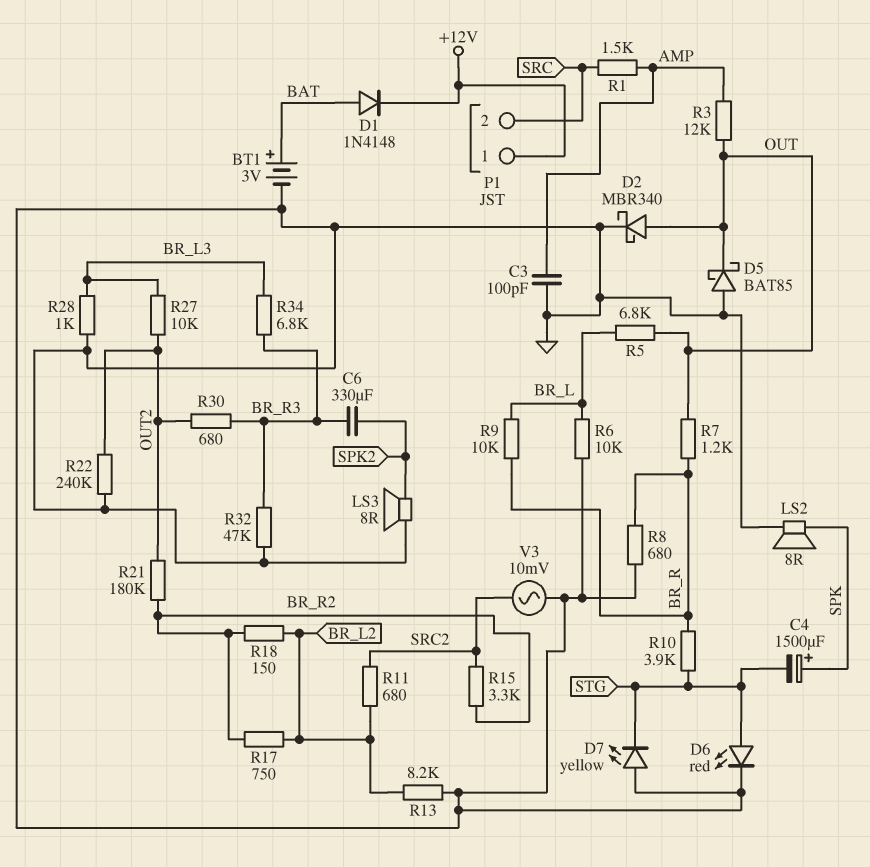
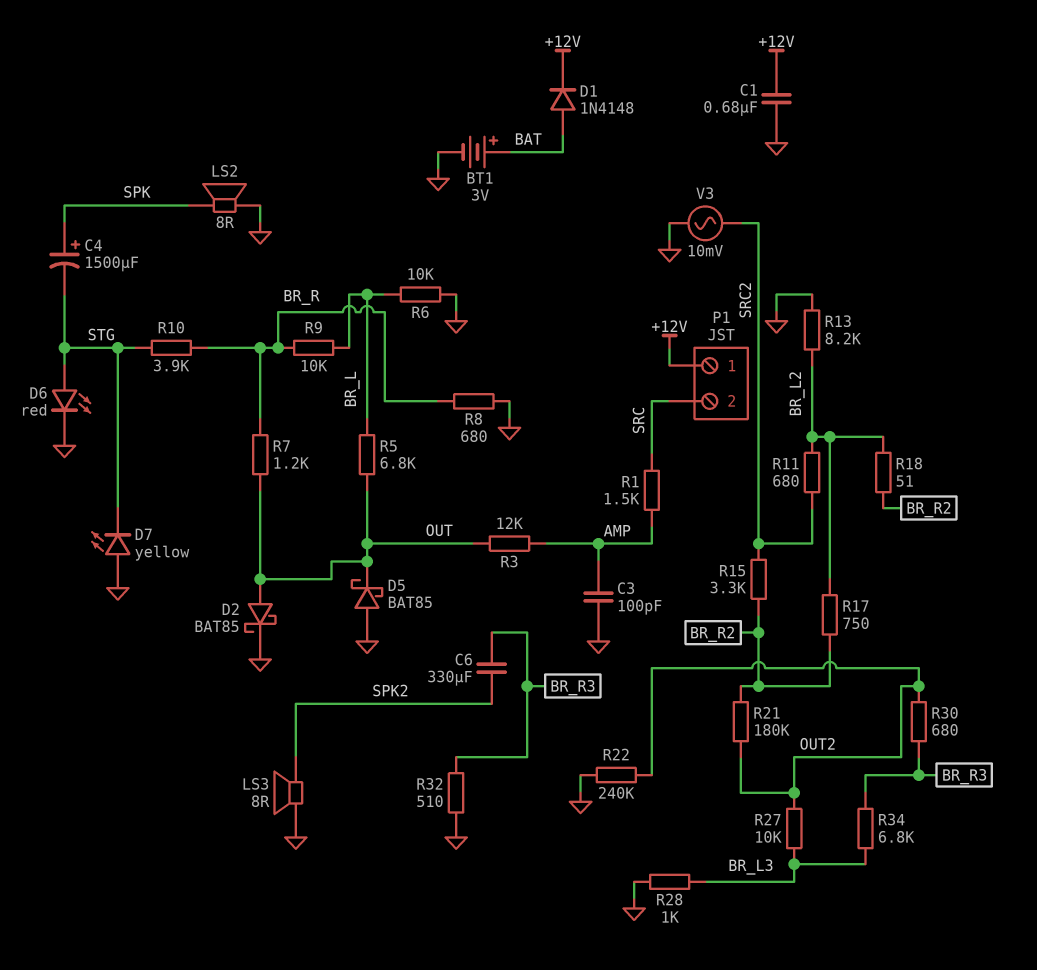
C1: none -> 680nF (+12V, GND)
D2: schottky MBR340 (A OUT, K GND) -> schottky BAT85 (A OUT, K GND)
R18: 150 (BR_L2, BR_R2) -> 51 (BR_L2, BR_R2)
R32: 47k (BR_R3, GND) -> 510 (BR_R3, GND)

